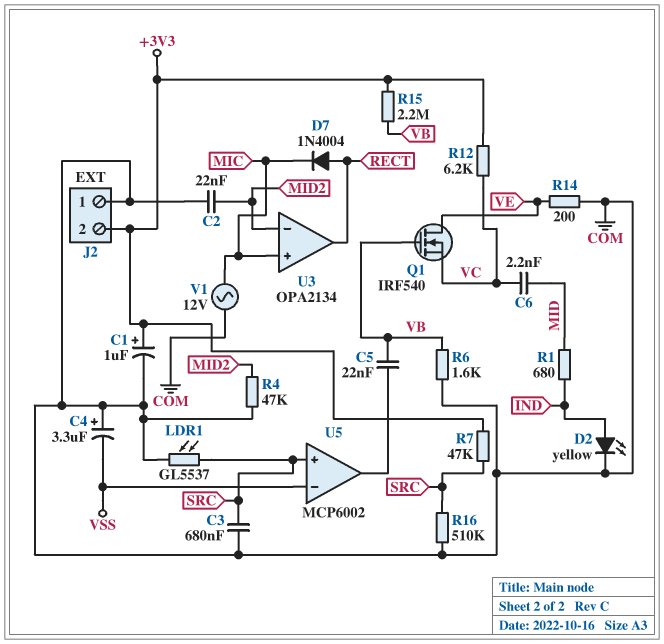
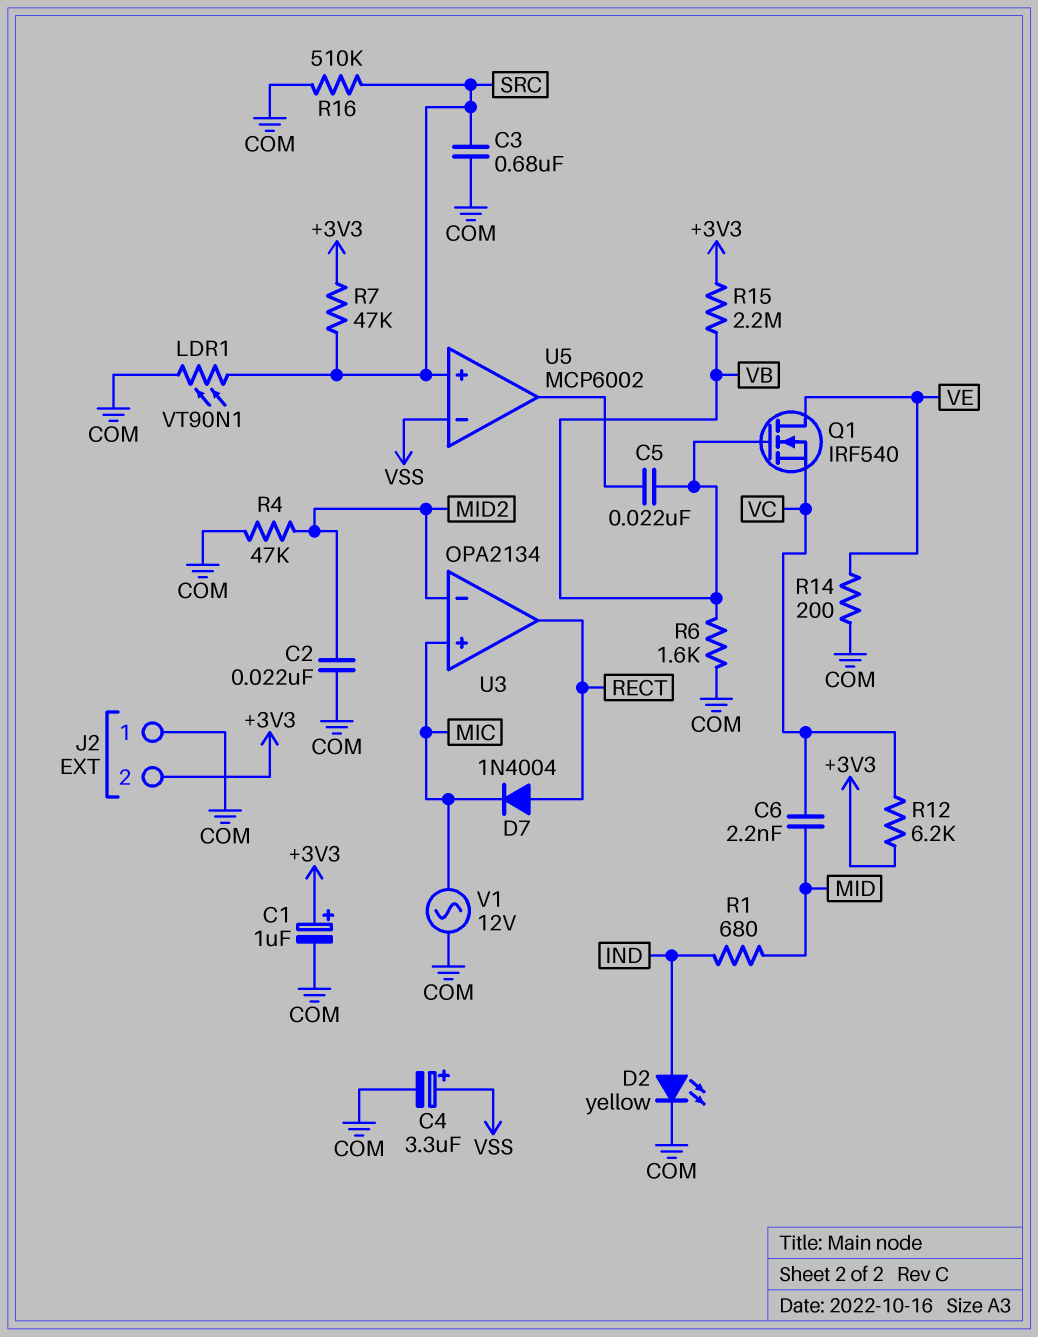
C4: 3.3uF (plus COM, minus VSS) -> 3.3uF (plus VSS, minus COM)
LDR1: GL5537 (COM, SRC) -> VT90N1 (COM, SRC)

